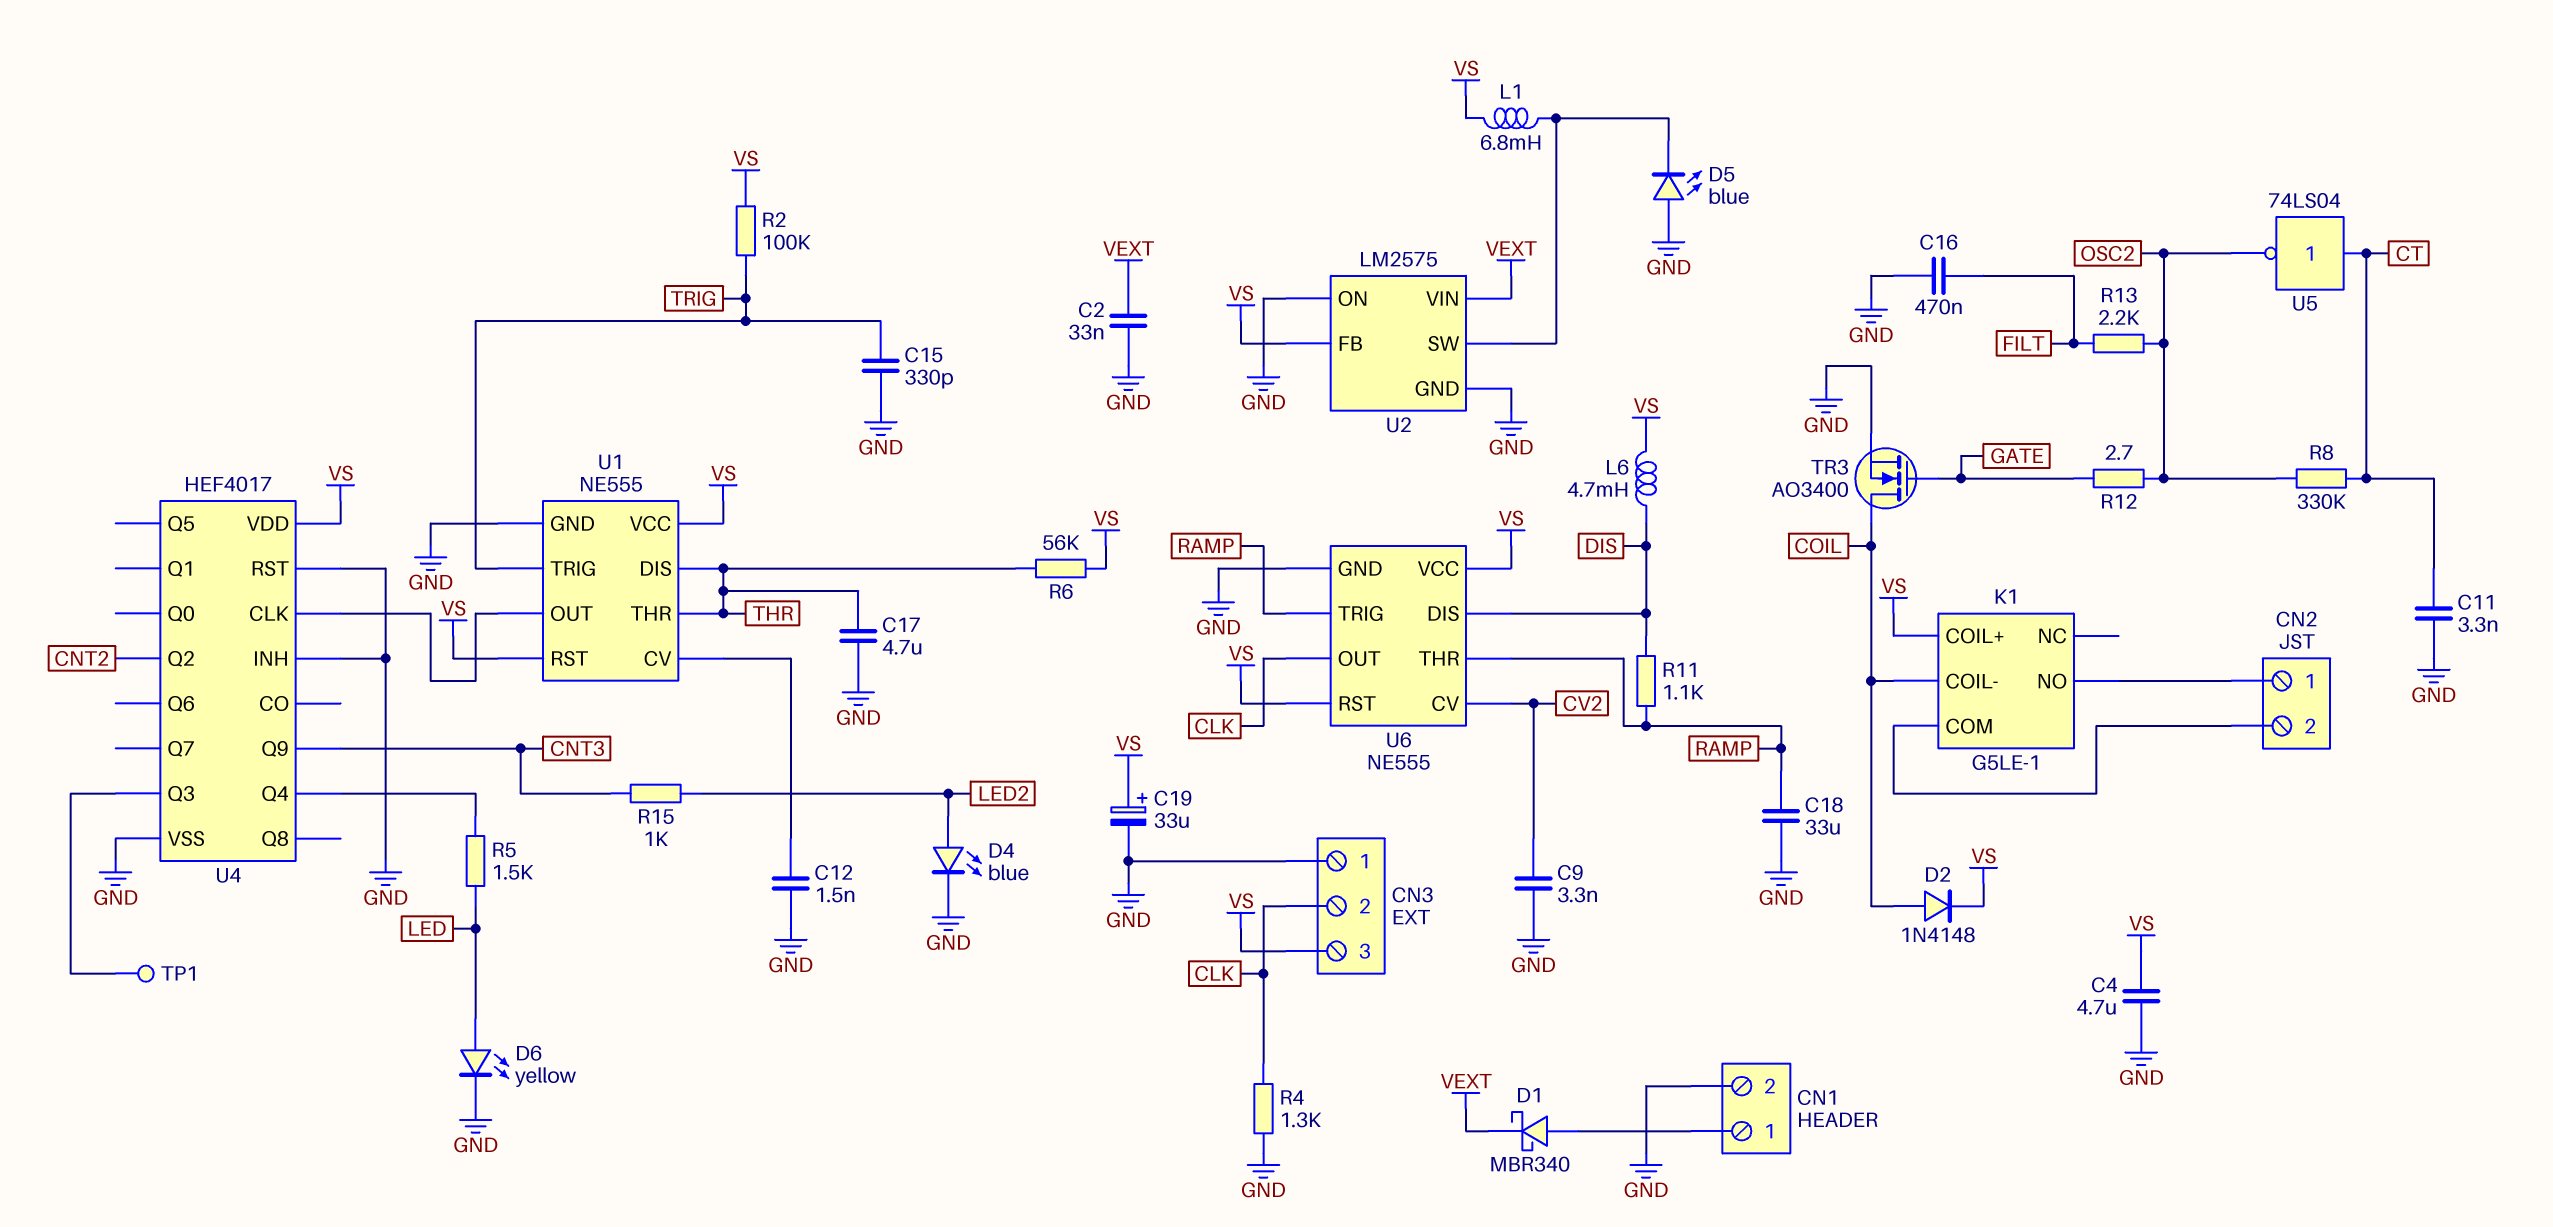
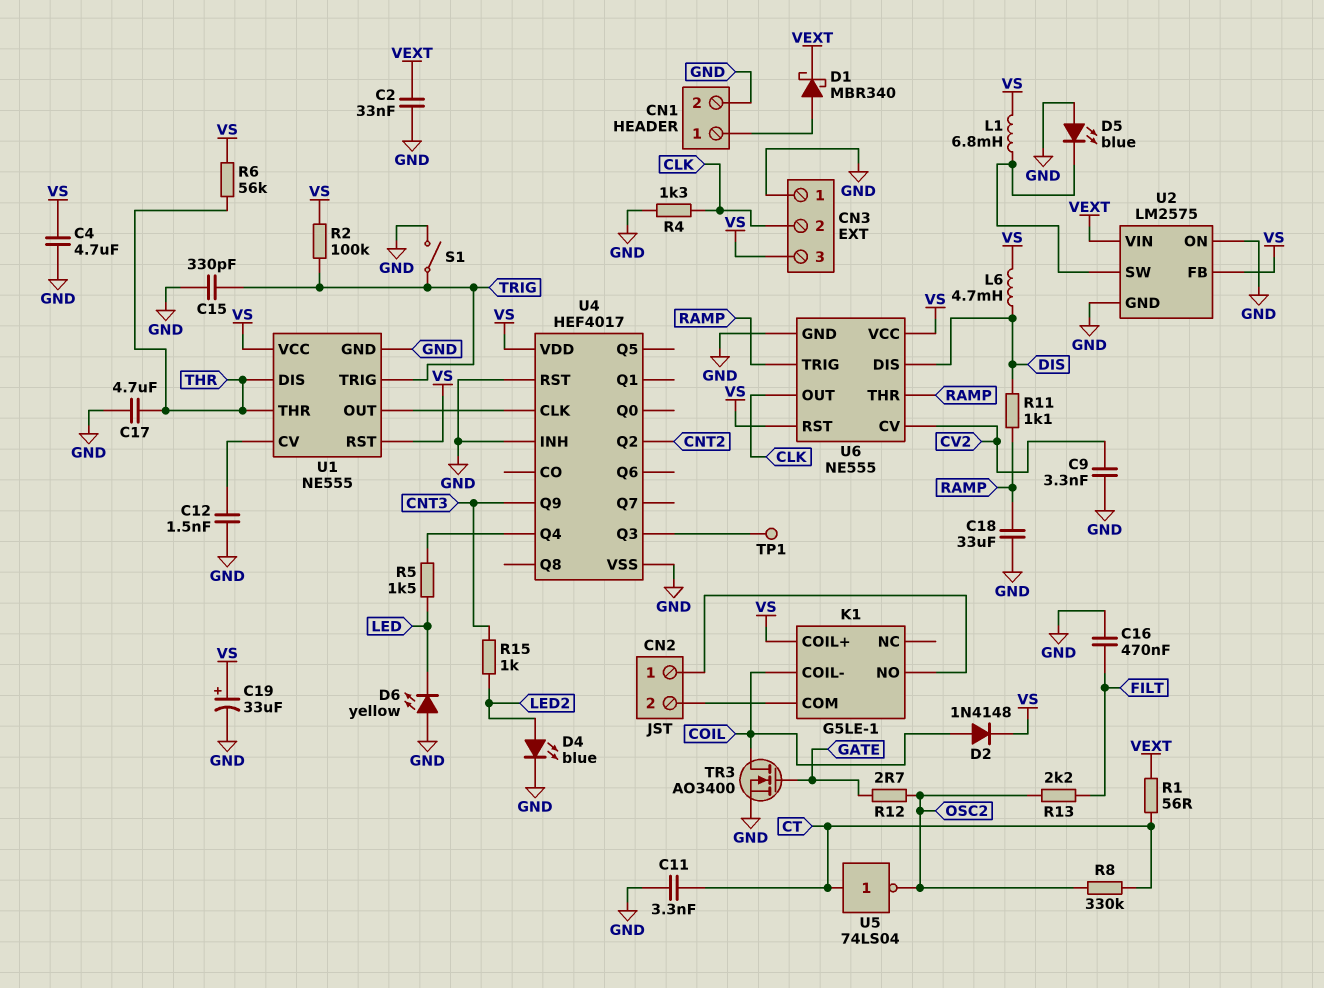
D6: LED yellow (A LED, K GND) -> LED yellow (A GND, K LED)
R1: none -> 56 (CT, VEXT)
S1: none -> switch (GND, TRIG)

